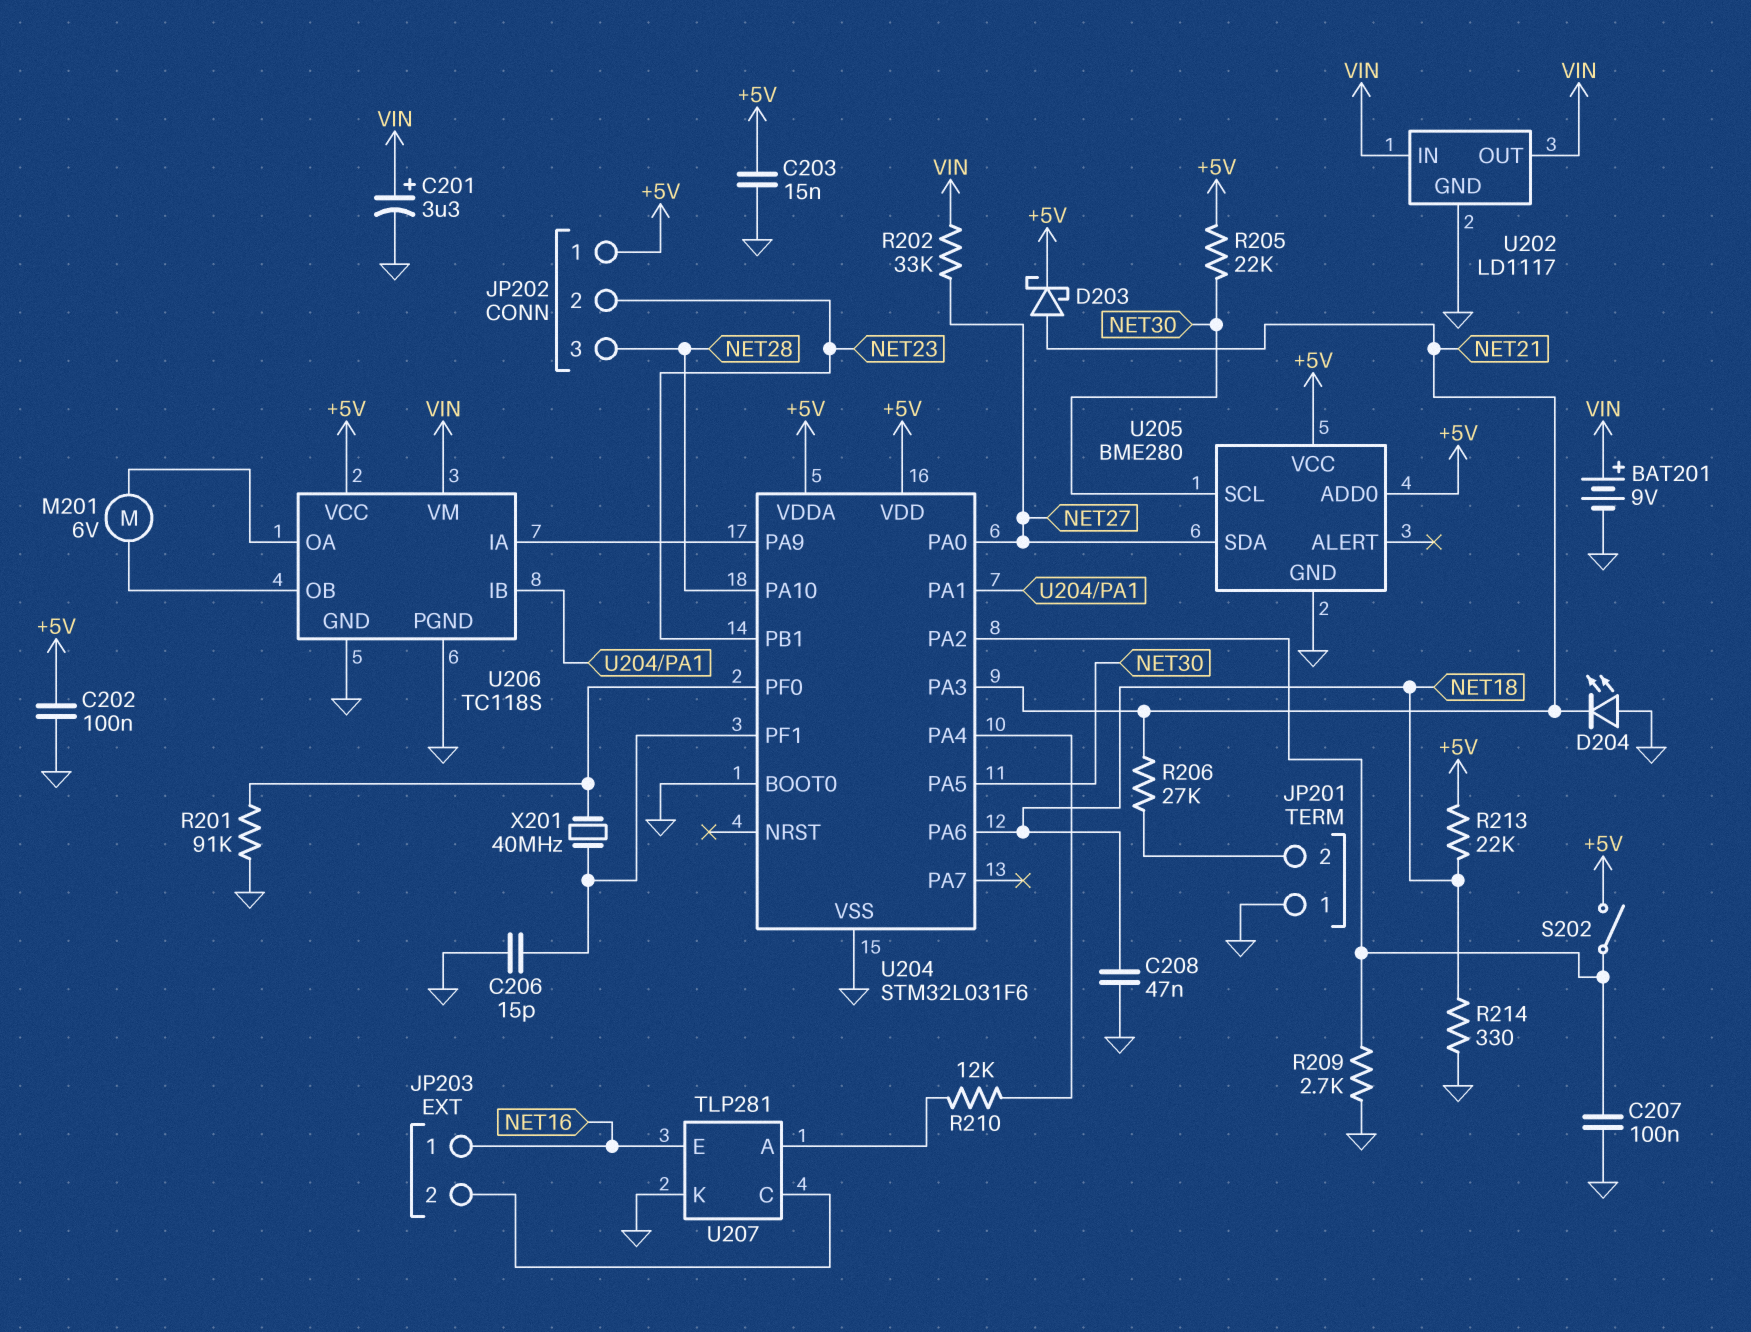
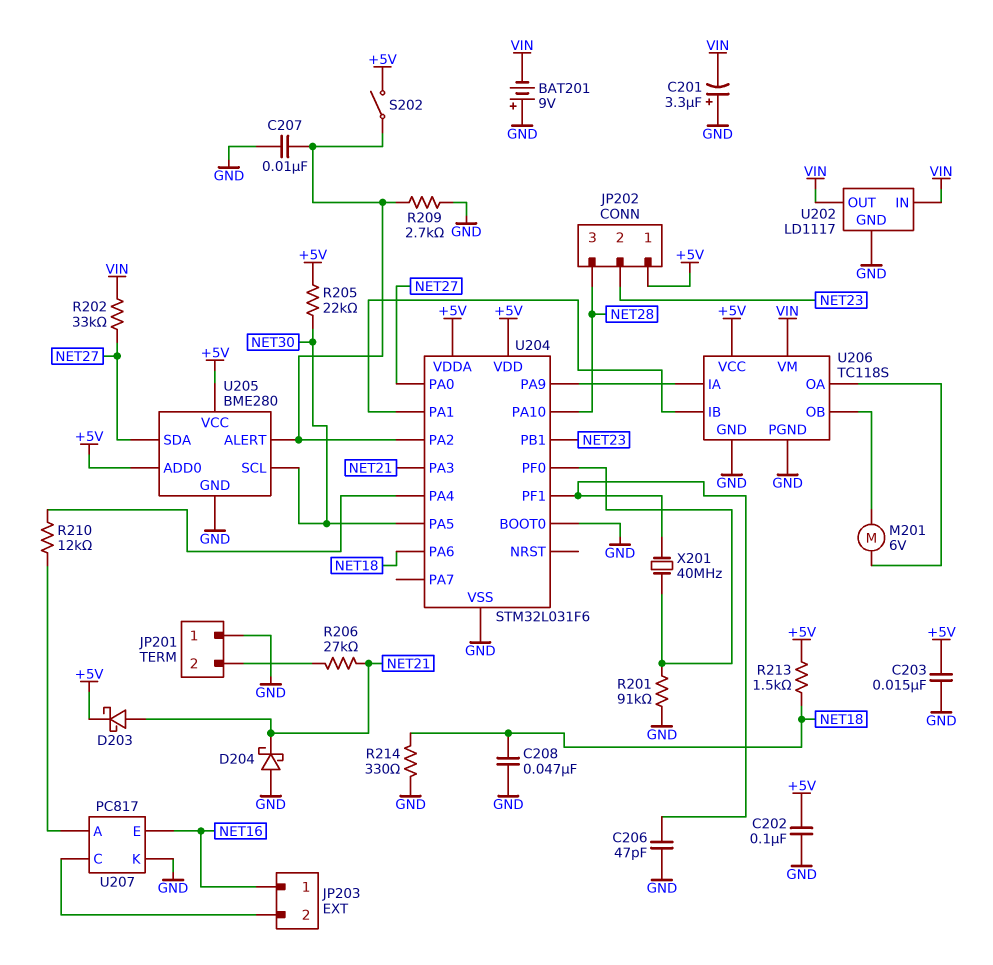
BAT201: 9V (plus VIN, minus GND) -> 9V (plus GND, minus VIN)
C201: 3.3uF (plus VIN, minus GND) -> 3.3uF (plus GND, minus VIN)
C206: 15pF (GND, U204/PF1) -> 47pF (GND, U204/PF1)
C207: 100nF (GND, U204/PA2) -> 10nF (GND, U204/PA2)
D204: LED (A GND, K NET21) -> schottky (A GND, K NET21)
R213: 22k (+5V, NET18) -> 1.5k (+5V, NET18)
U205 pin ALERT: none -> U204/PA2
U207: TLP281 -> PC817

